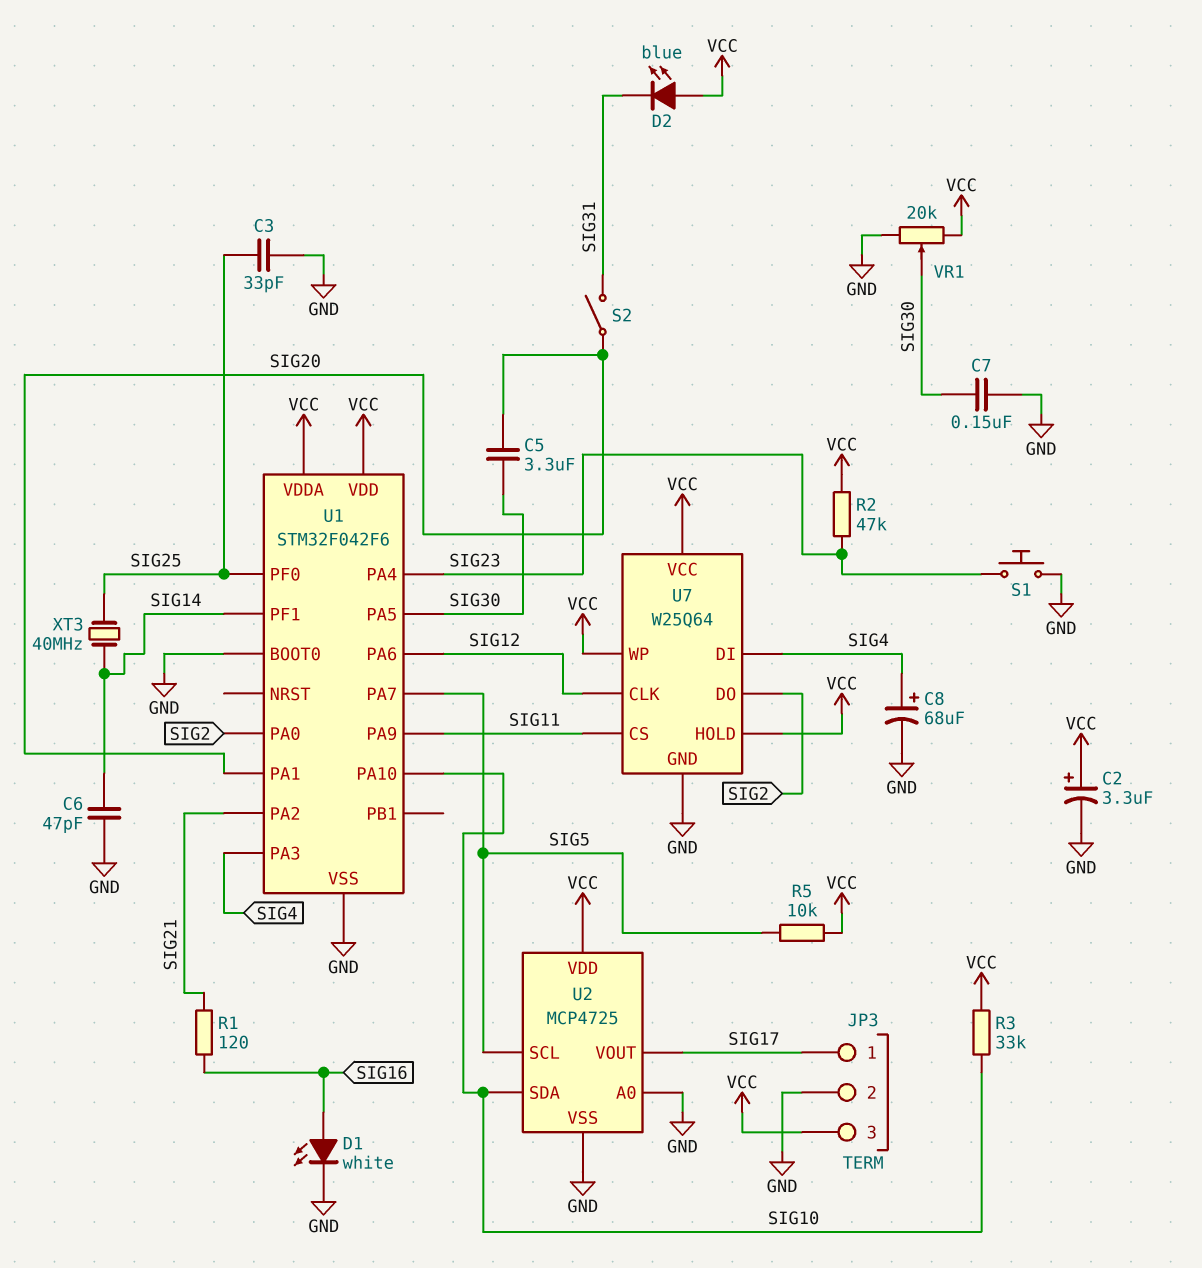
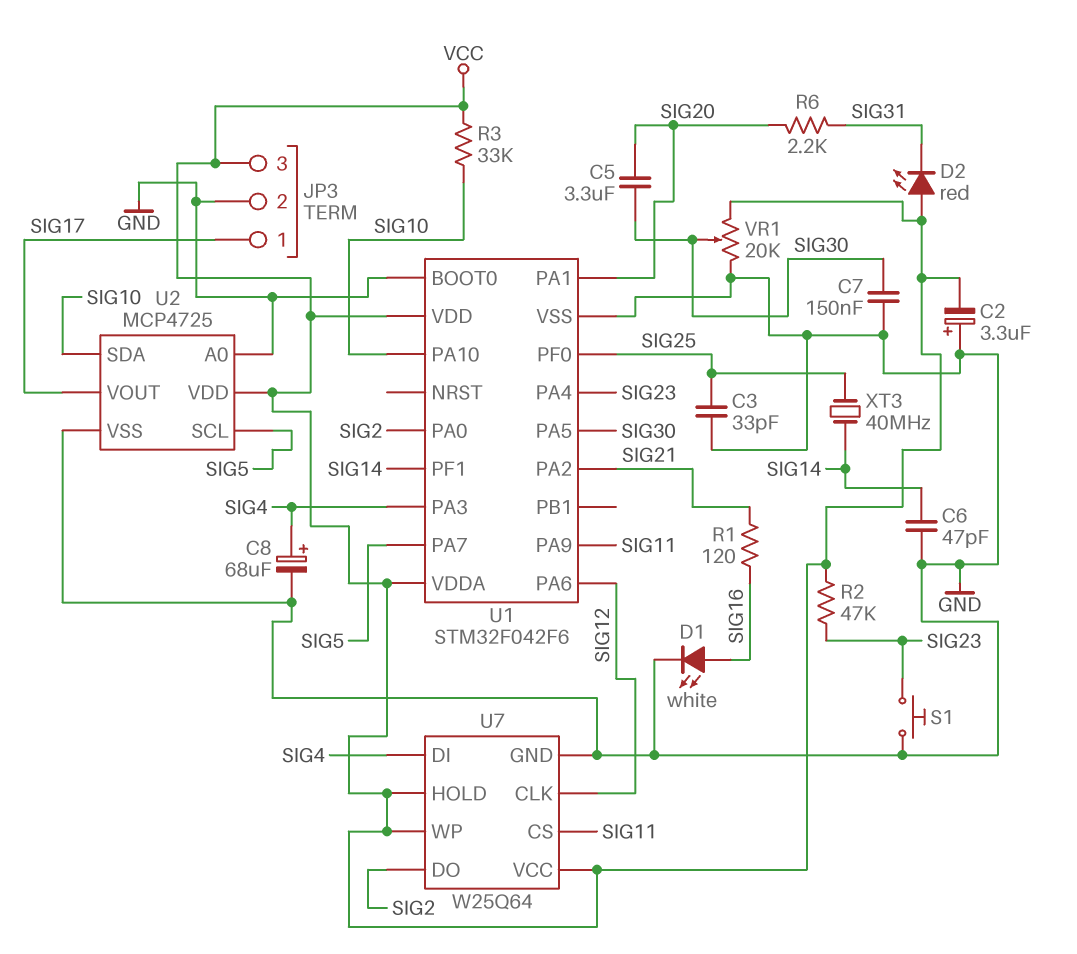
C2: 3.3uF (plus VCC, minus GND) -> 3.3uF (plus GND, minus VCC)
D2: LED blue (A VCC, K SIG31) -> LED red (A VCC, K SIG31)
R5: 10k (SIG5, VCC) -> none
R6: none -> 2.2k (SIG20, SIG31)
S2: switch (SIG20, SIG31) -> none

